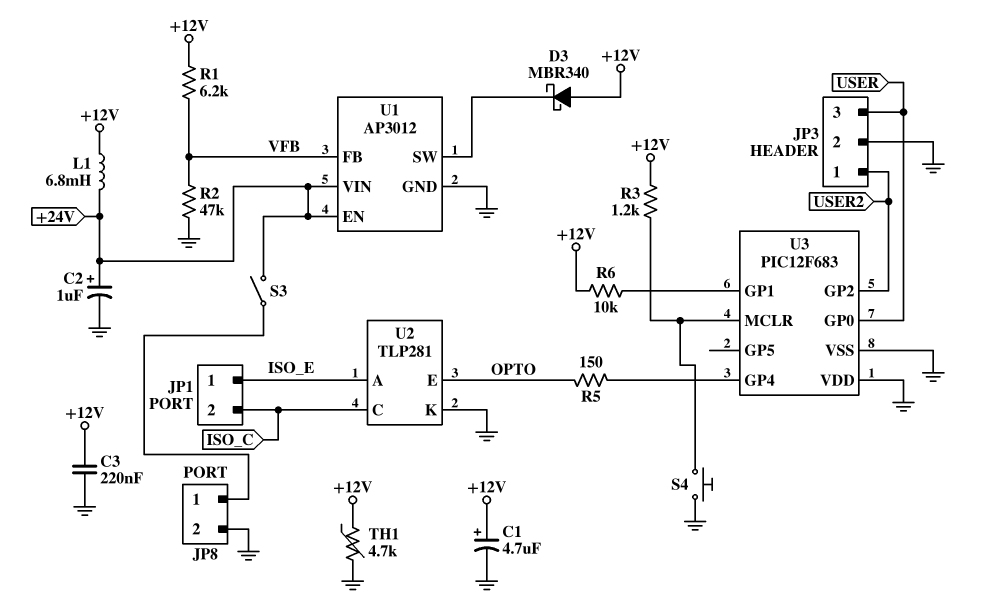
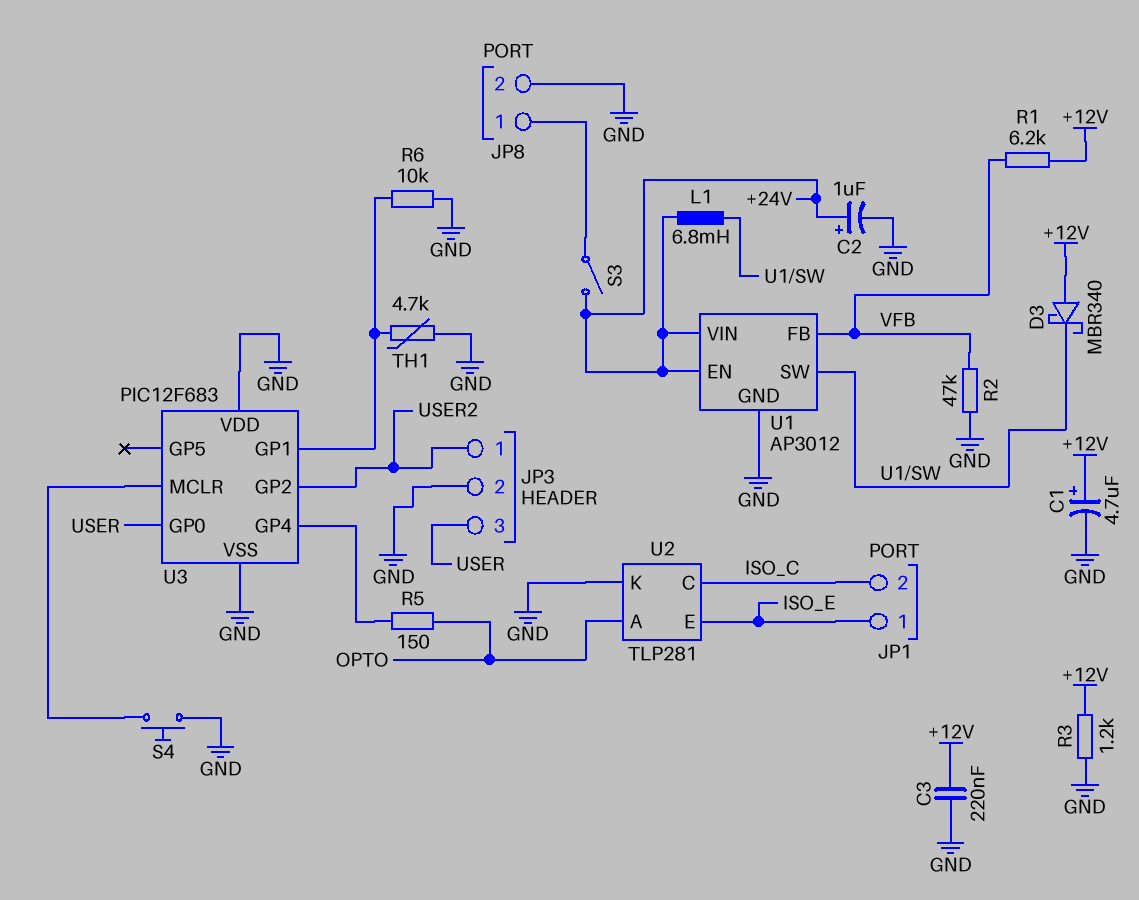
L1: 6.8mH (+12V, +24V) -> 6.8mH (+24V, U1/SW)
R3: 1.2k (+12V, U3/MCLR) -> 1.2k (+12V, GND)
R6: 10k (+12V, U3/GP1) -> 10k (GND, U3/GP1)
TH1: 4.7k (+12V, GND) -> 4.7k (GND, U3/GP1)
U2 pin A: ISO_E -> OPTO
U2 pin E: OPTO -> ISO_E

